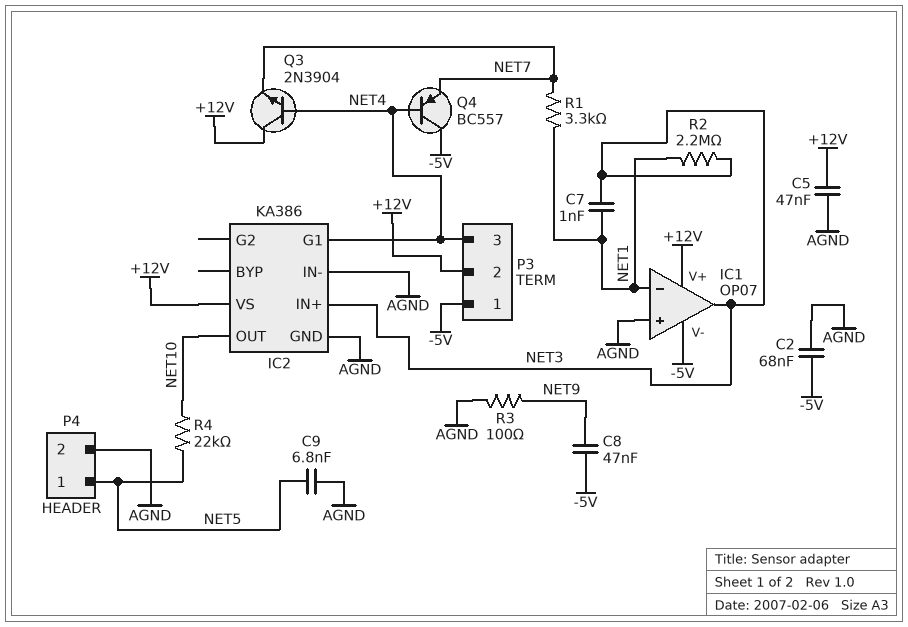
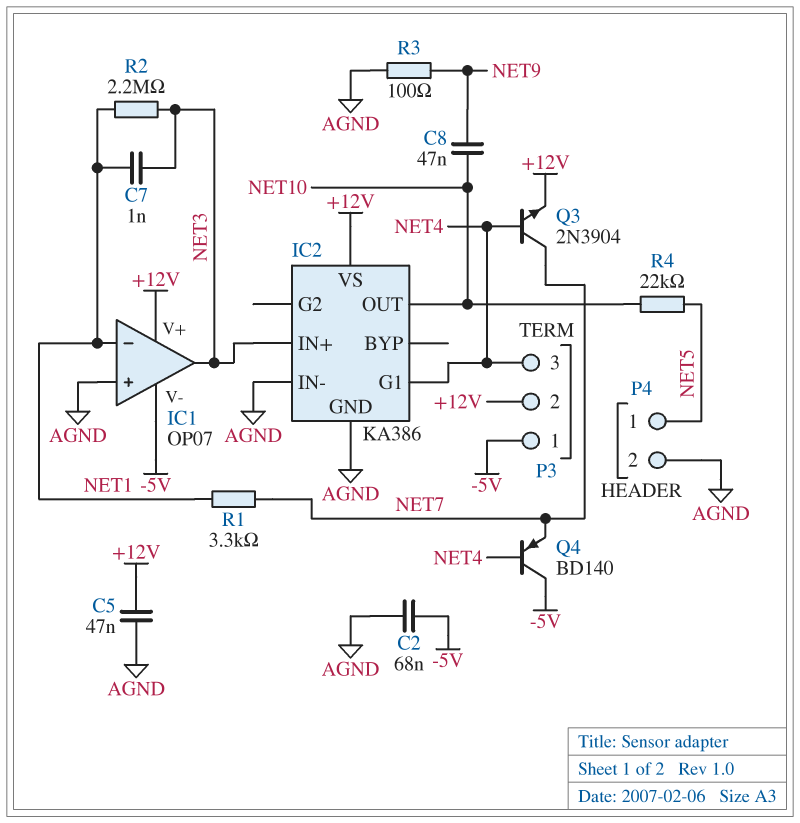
C8: 47nF (-5V, NET9) -> 47nF (NET9, NET10)
C9: 6.8nF (AGND, NET5) -> none
Q3: NPN 2N3904 (B NET4, C +12V, E NET7) -> NPN 2N3904 (B NET4, C NET7, E +12V)
Q4: PNP BC557 (B NET4, C -5V, E NET7) -> PNP BD140 (B NET4, C -5V, E NET7)

